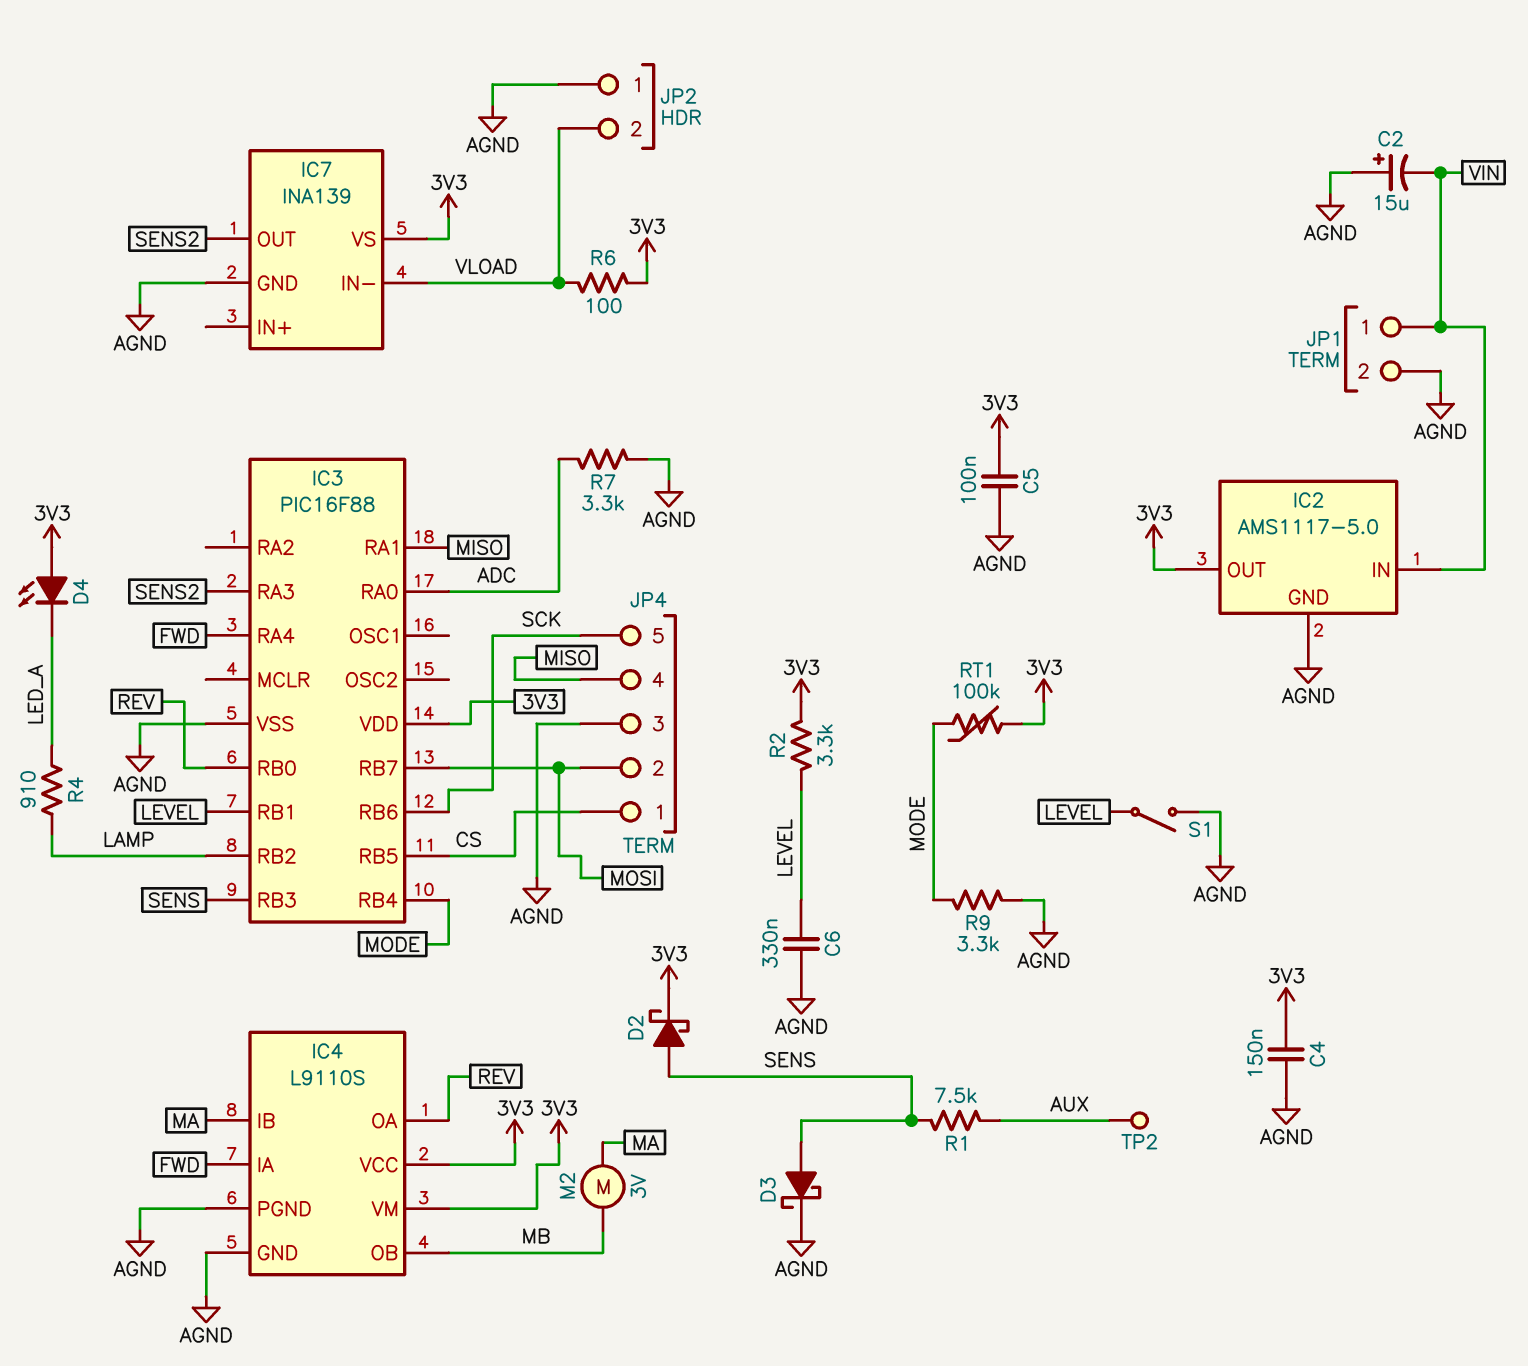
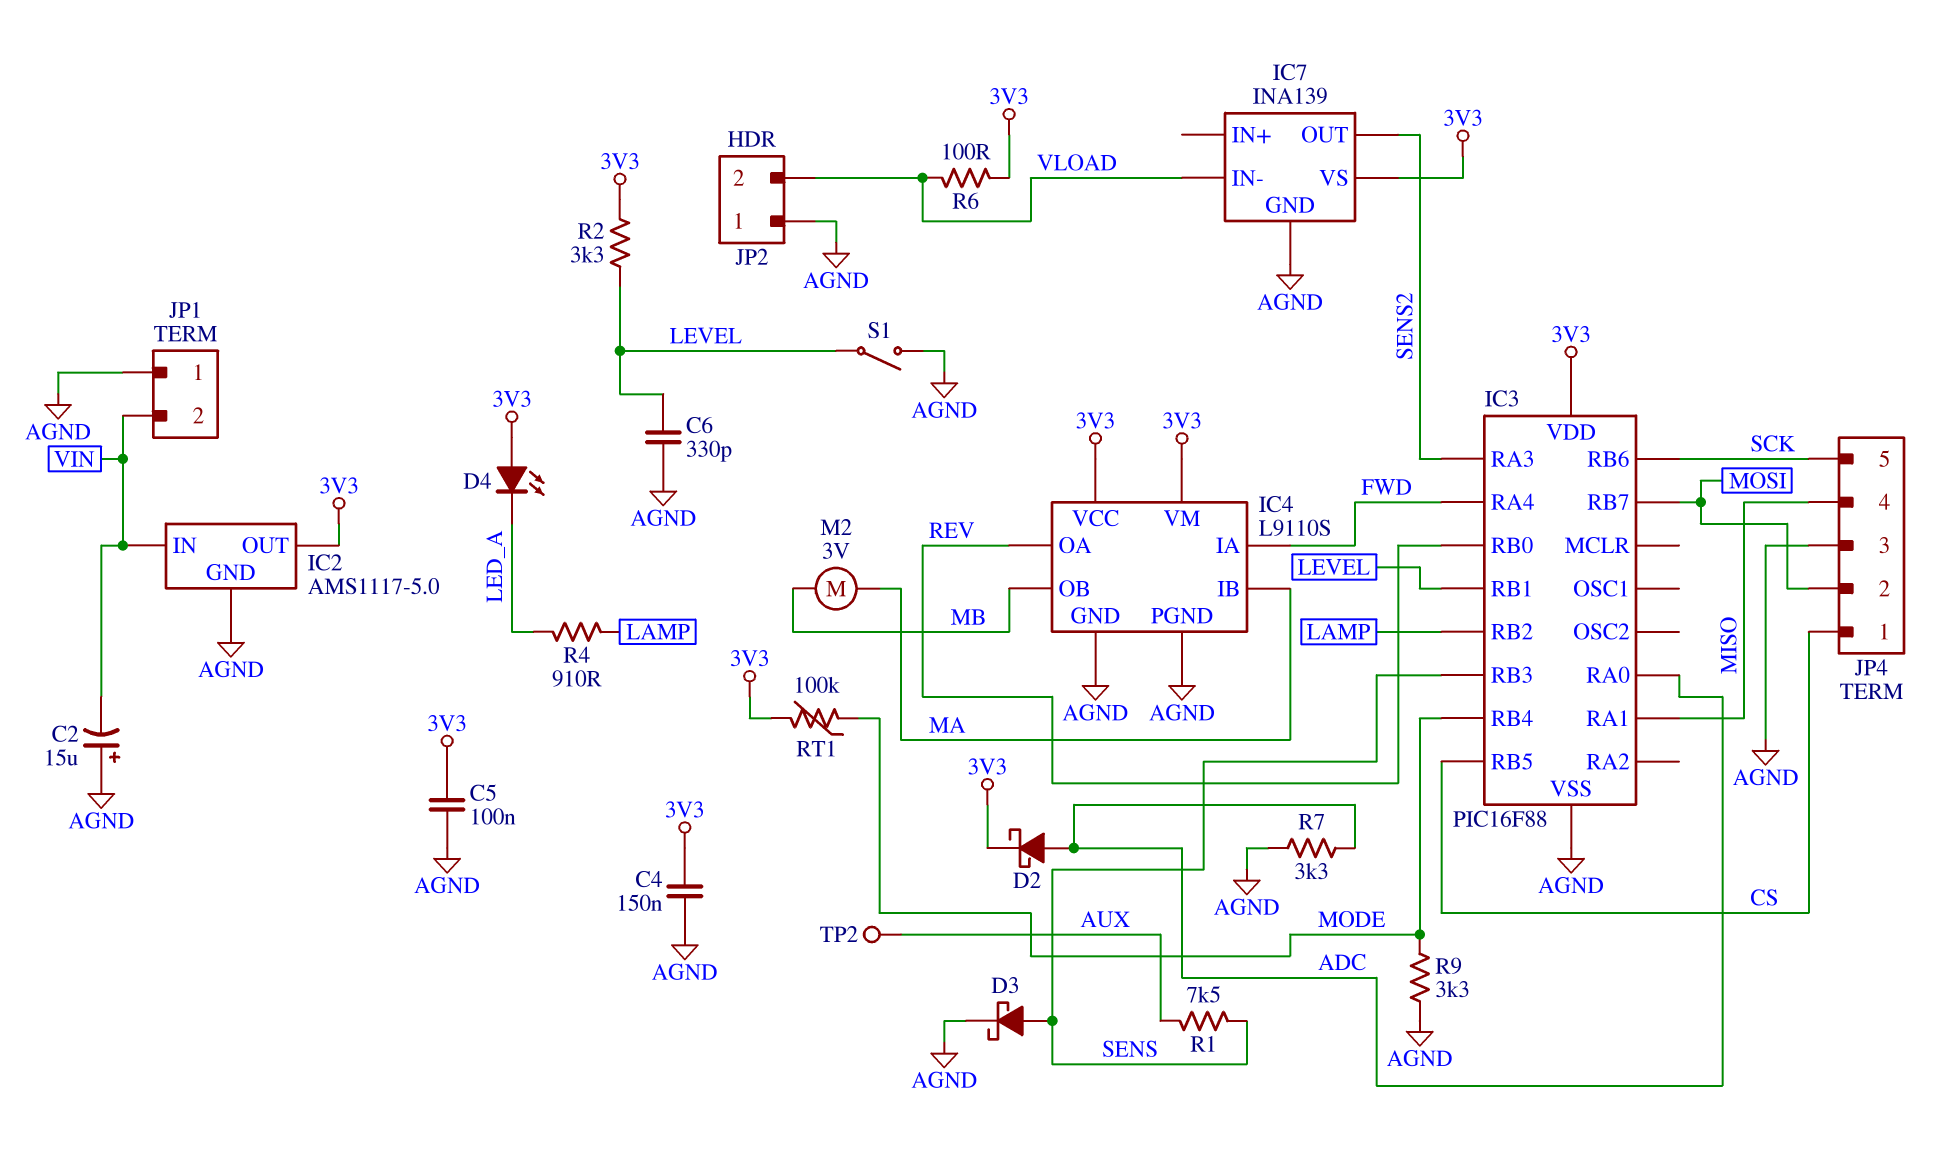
C6: 330nF (AGND, LEVEL) -> 330pF (AGND, LEVEL)
D2: schottky (A SENS, K 3V3) -> schottky (A ADC, K 3V3)
JP1 pin 1: VIN -> AGND
JP1 pin 2: AGND -> VIN

